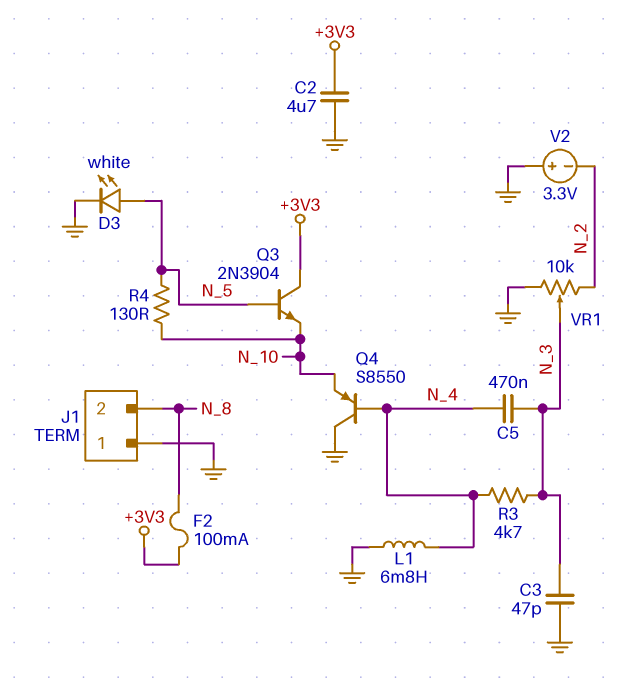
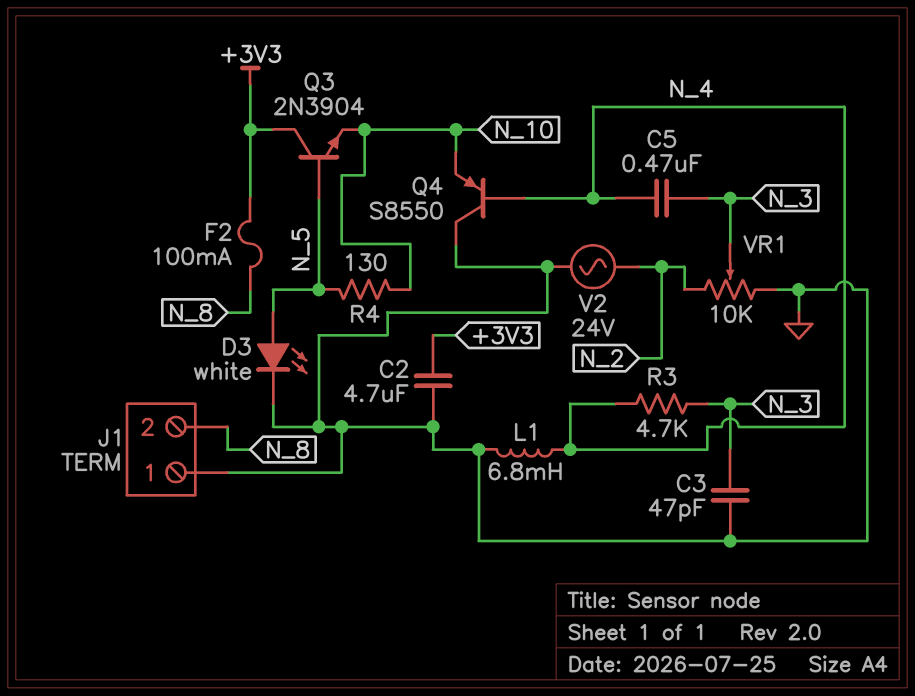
V2: 3.3V (plus GND, minus N_2) -> AC 24V (GND, N_2)

